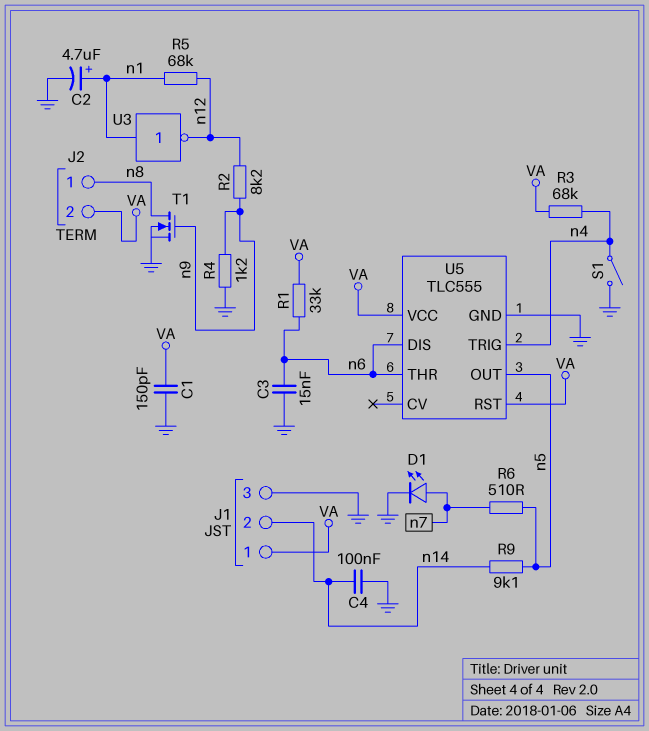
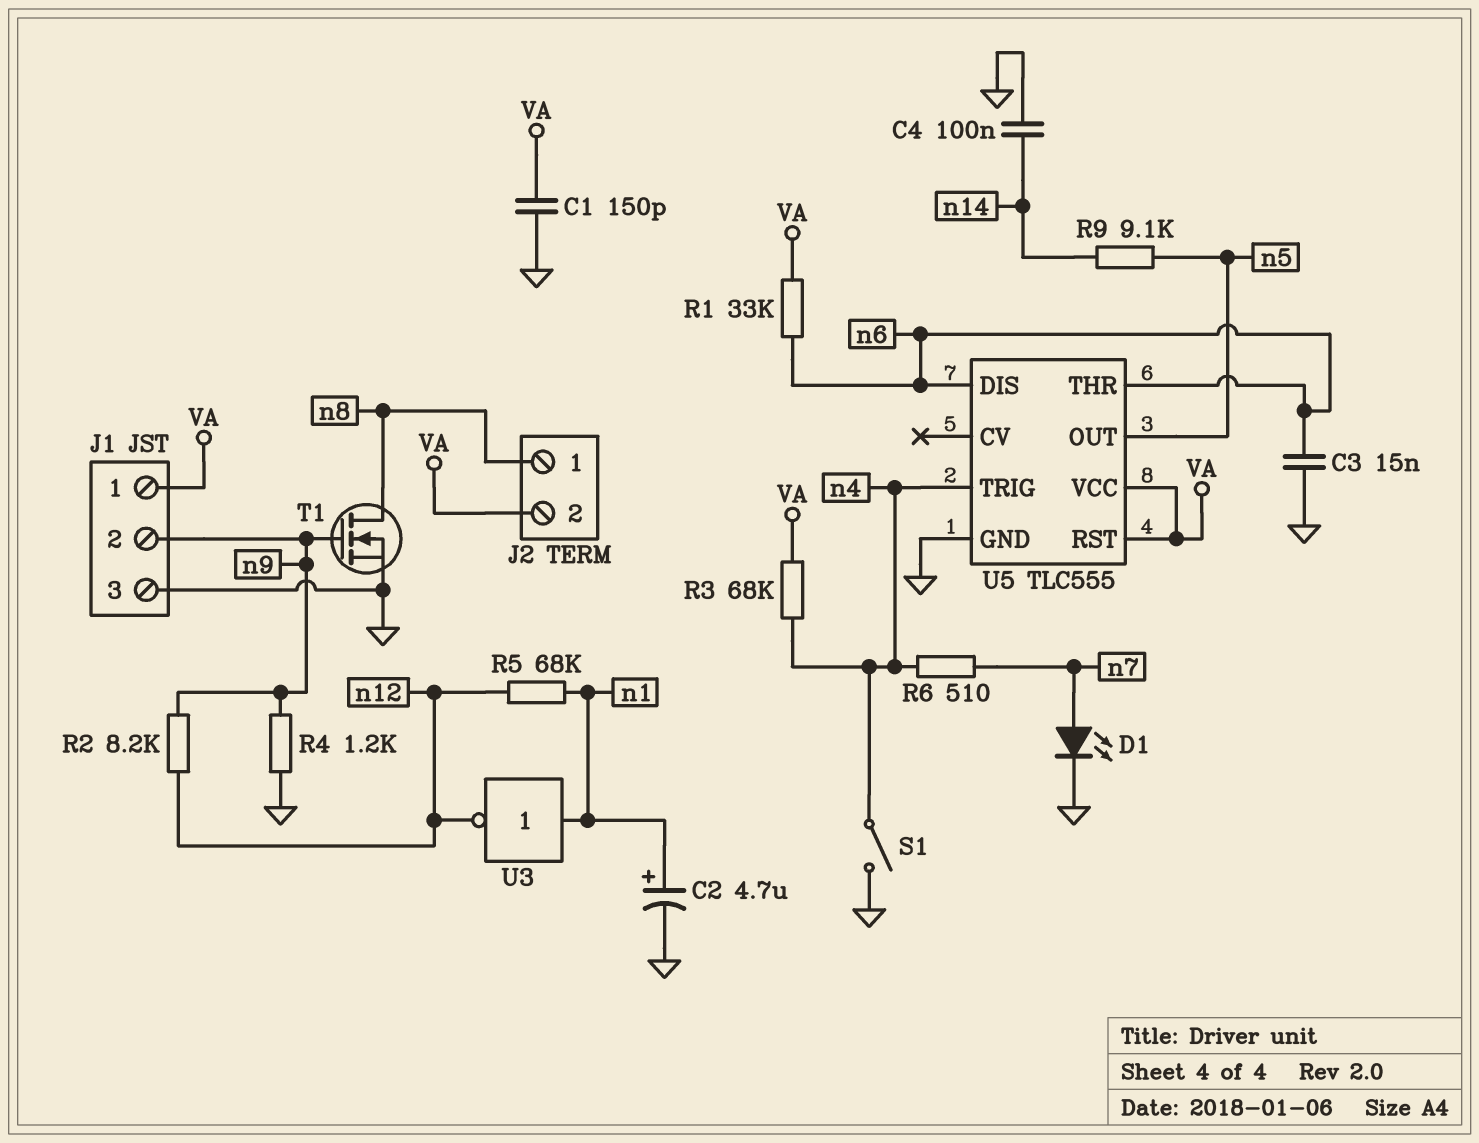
J1 pin 2: n14 -> n9
R6: 510 (n5, n7) -> 510 (n4, n7)

